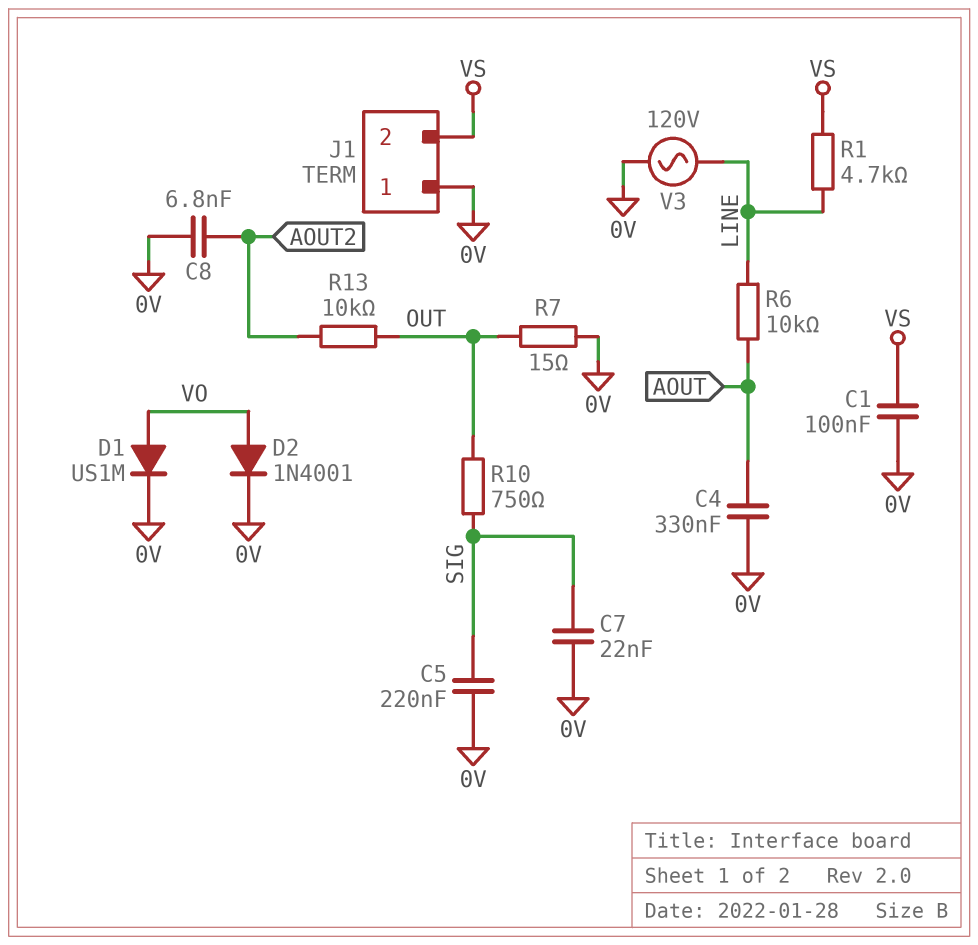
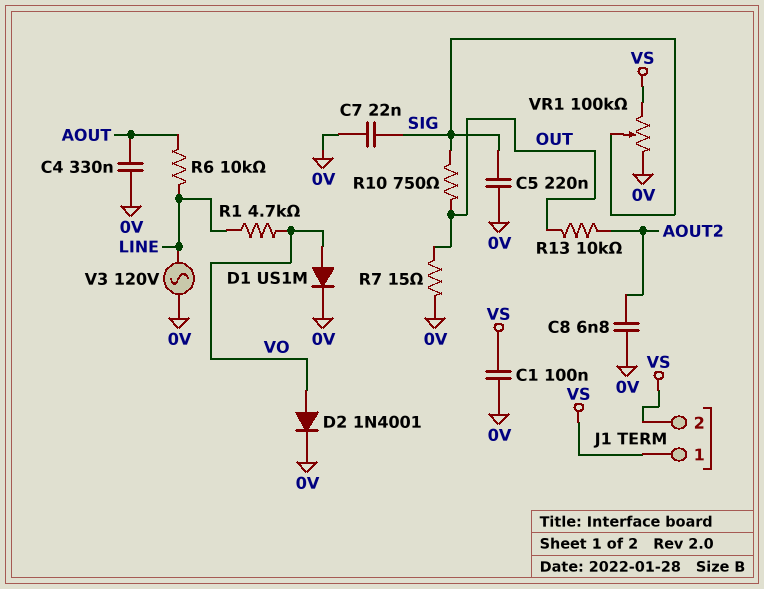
J1 pin 1: 0V -> VS
R1: 4.7k (LINE, VS) -> 4.7k (LINE, VO)
VR1: none -> 100k (0V, VS, wiper SIG)

